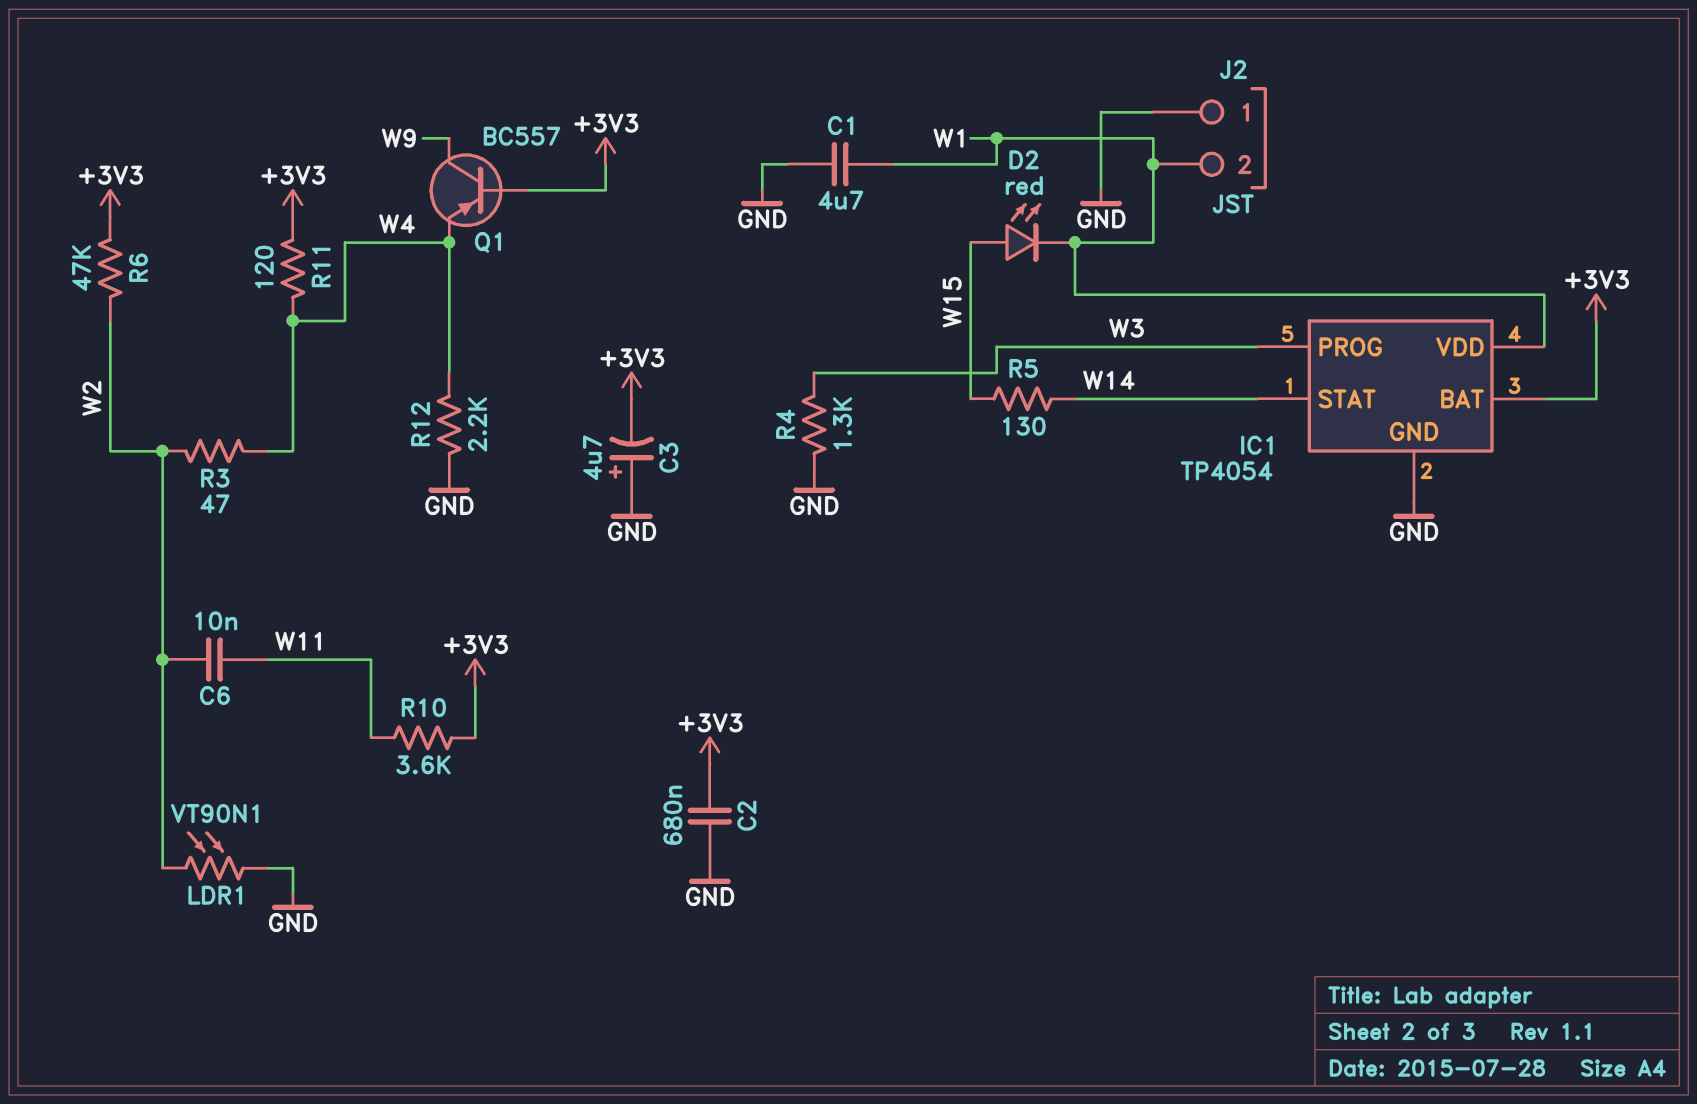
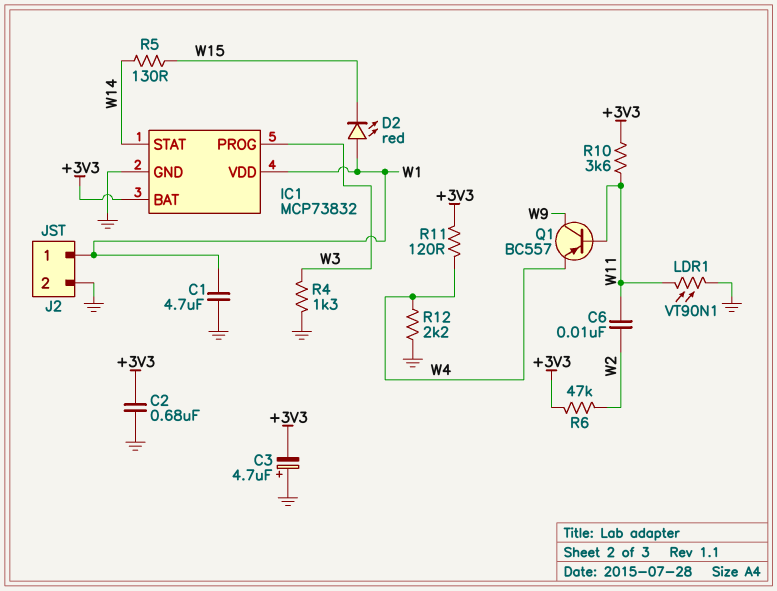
D2: LED red (A W15, K W1) -> LED red (A W1, K W15)
IC1: TP4054 -> MCP73832
J2 pin 1: GND -> W1
J2 pin 2: W1 -> GND
LDR1: VT90N1 (GND, W2) -> VT90N1 (GND, W11)
Q1: PNP BC557 (B +3V3, C W9, E W4) -> PNP BC557 (B W11, C W9, E W4)
R3: 47 (W2, W4) -> none

